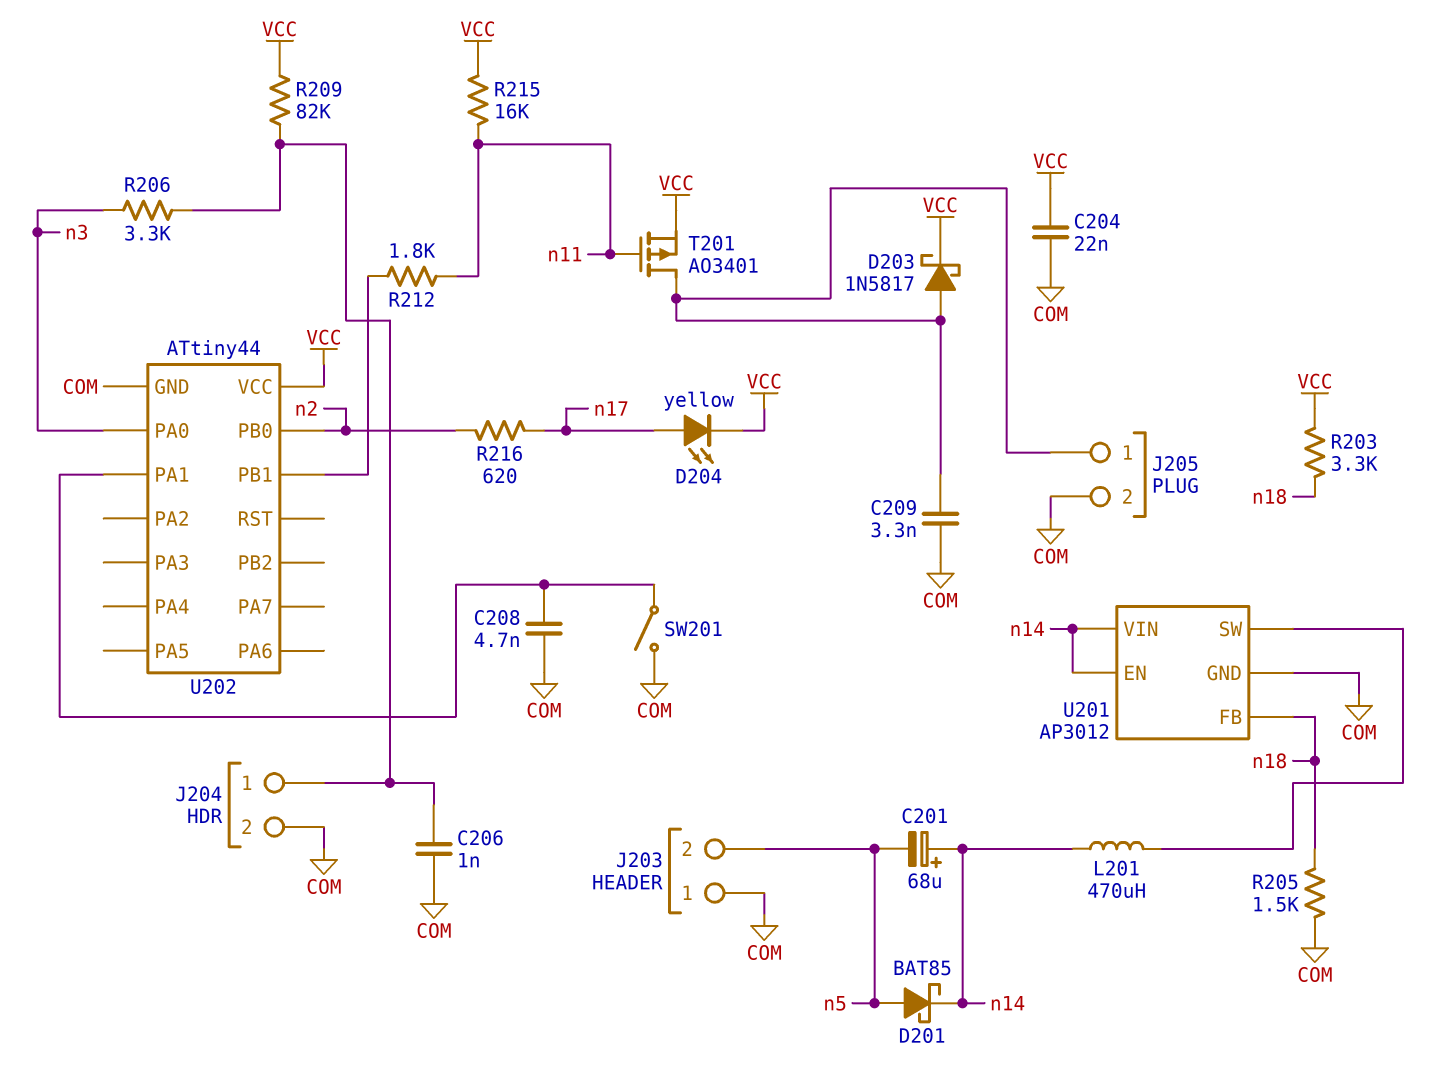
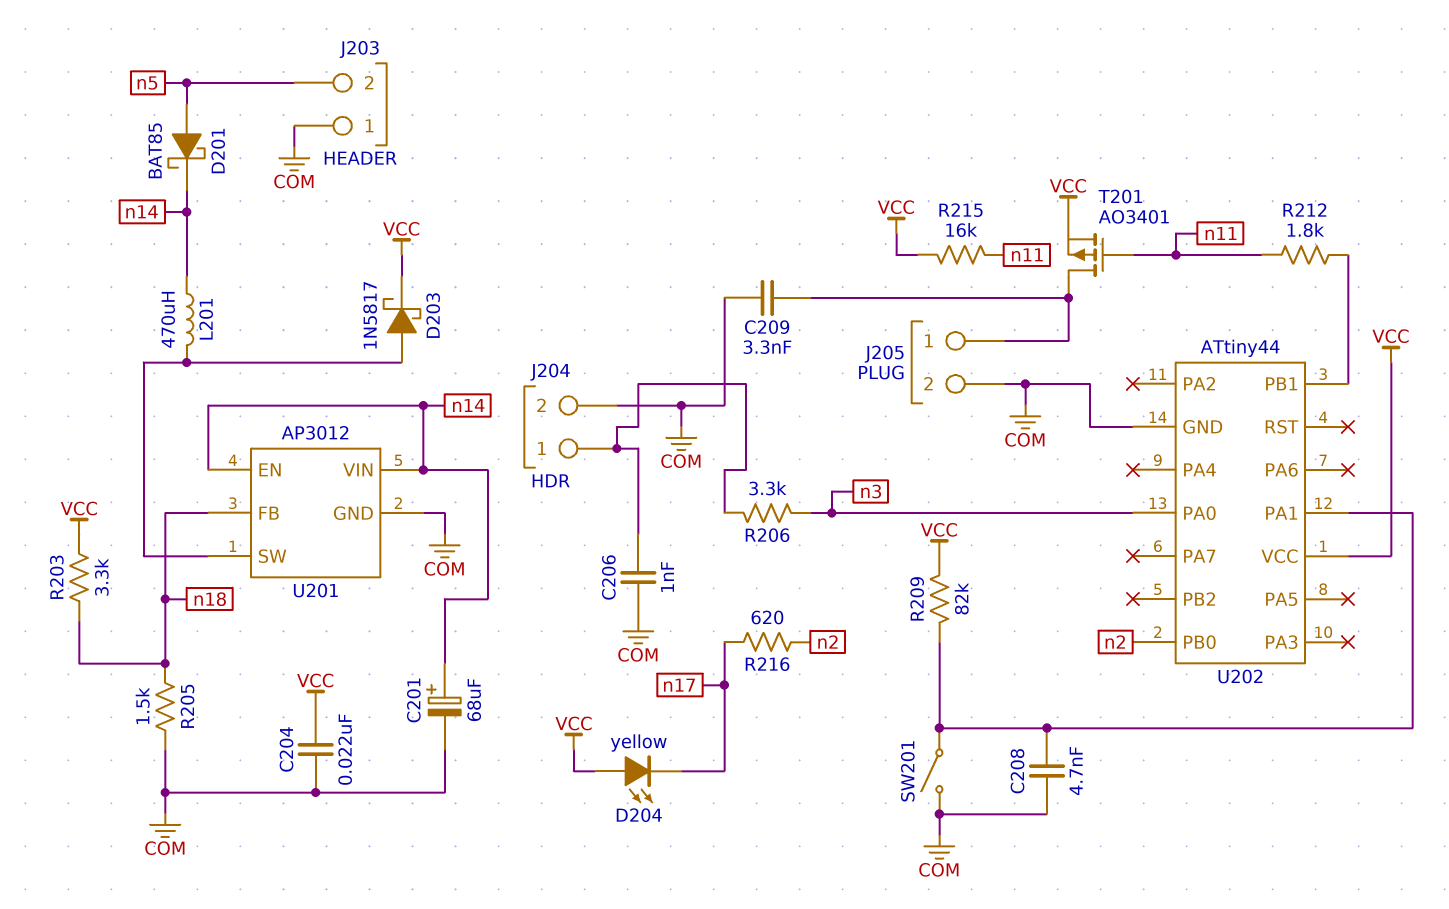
C201: 68uF (plus n14, minus n5) -> 68uF (plus n14, minus COM)
D203: schottky 1N5817 (A J205/1, K VCC) -> schottky 1N5817 (A U201/SW, K VCC)
D204: LED yellow (A n17, K VCC) -> LED yellow (A VCC, K n17)
R209: 82k (J204/1, VCC) -> 82k (U202/PA1, VCC)

